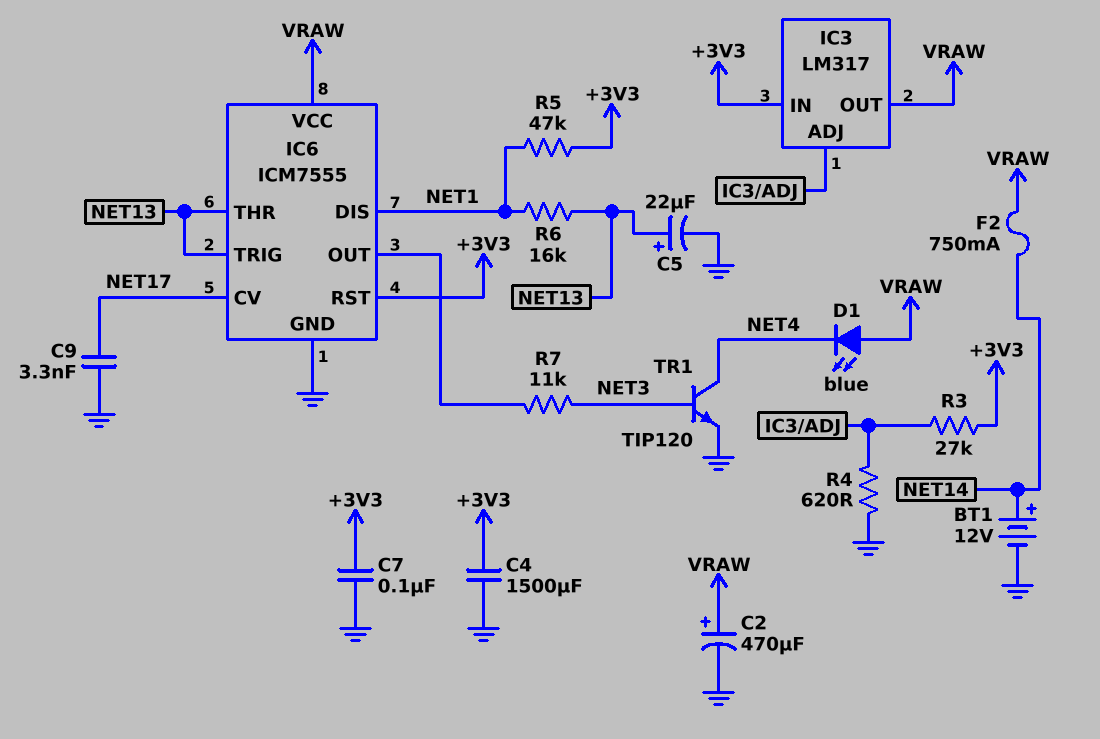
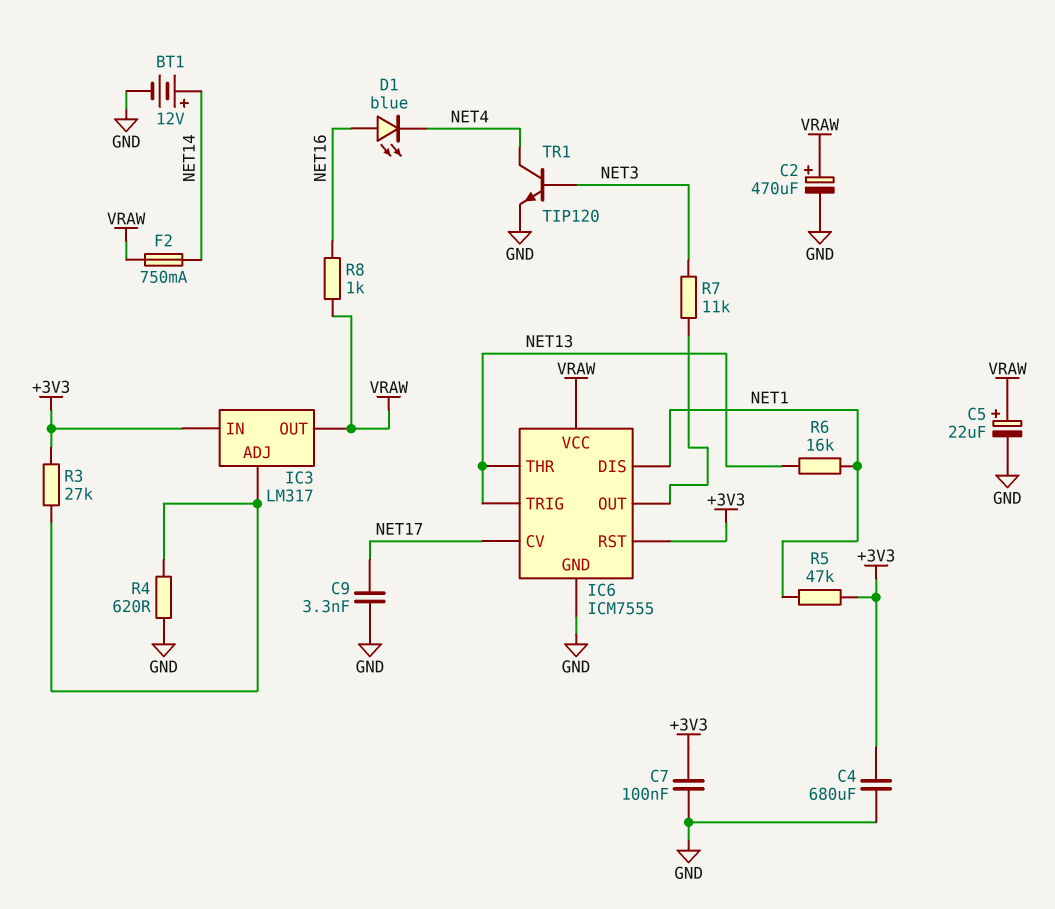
C4: 1500uF (+3V3, GND) -> 680uF (+3V3, GND)
C5: 22uF (plus NET13, minus GND) -> 22uF (plus VRAW, minus GND)
D1: LED blue (A VRAW, K NET4) -> LED blue (A NET16, K NET4)
R8: none -> 1k (NET16, VRAW)

